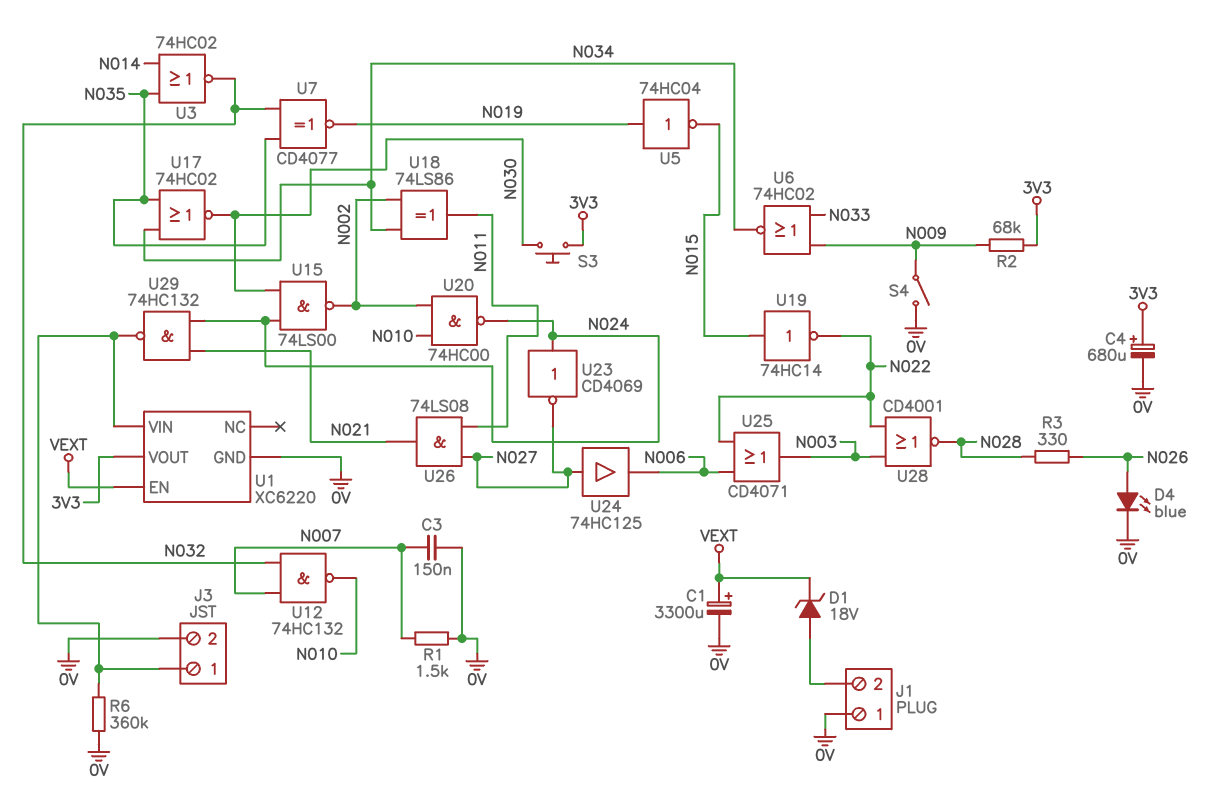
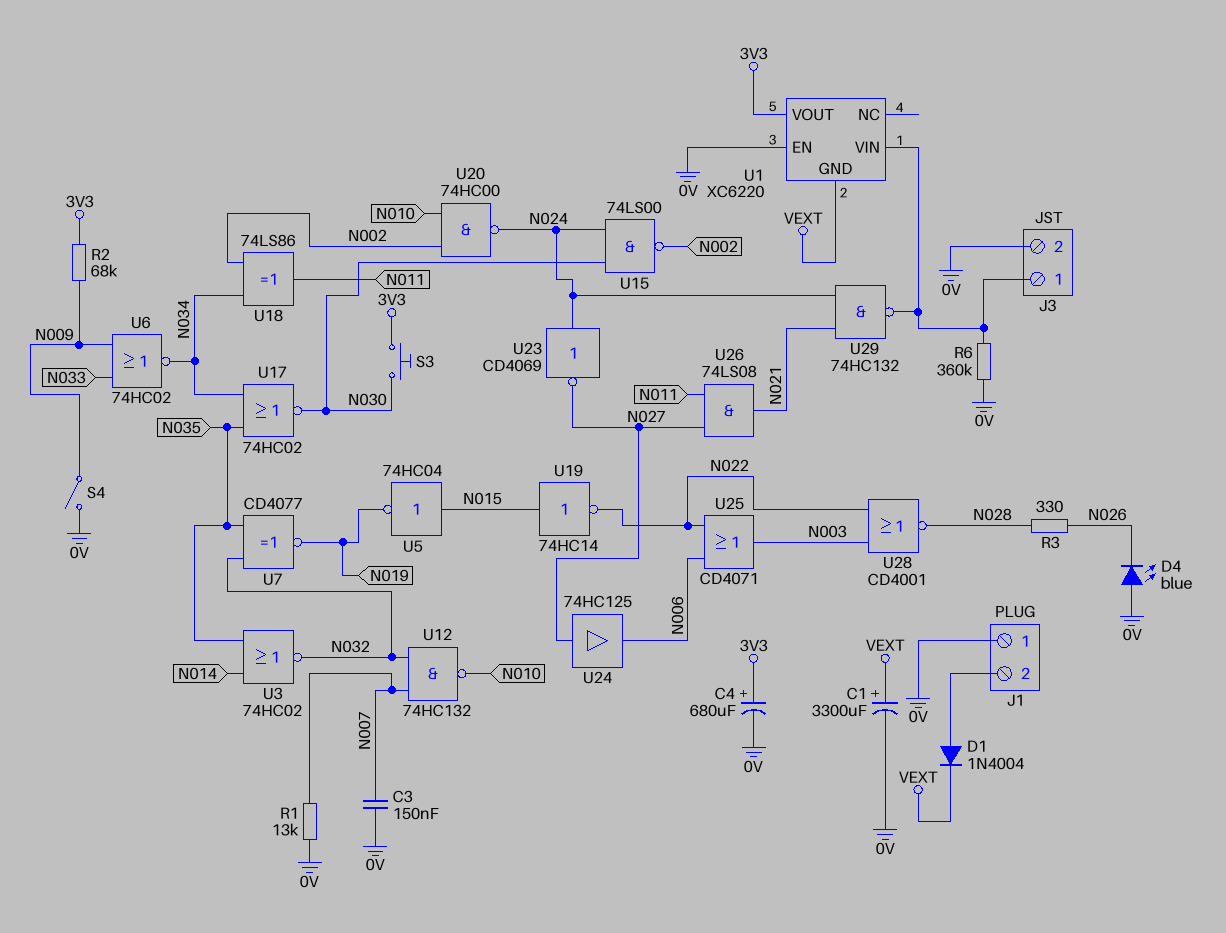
D1: zener 18V (A J1/2, K VEXT) -> diode 1N4004 (A J1/2, K VEXT)
D4: LED blue (A N026, K 0V) -> LED blue (A 0V, K N026)
R1: 1.5k (0V, N007) -> 13k (0V, N007)
U1 pin EN: VEXT -> 0V
U1 pin GND: 0V -> VEXT
U5: NOT 74HC04 (in N019, out N015) -> NOT 74HC04 (in N015, out N019)

